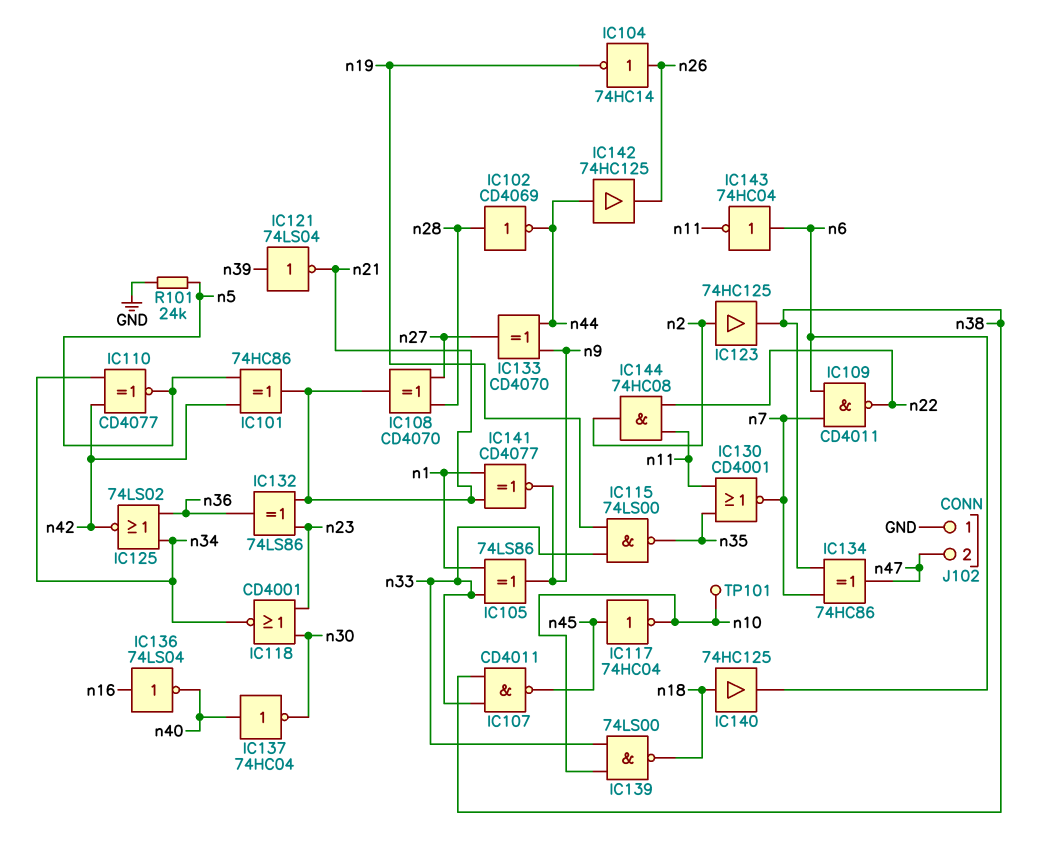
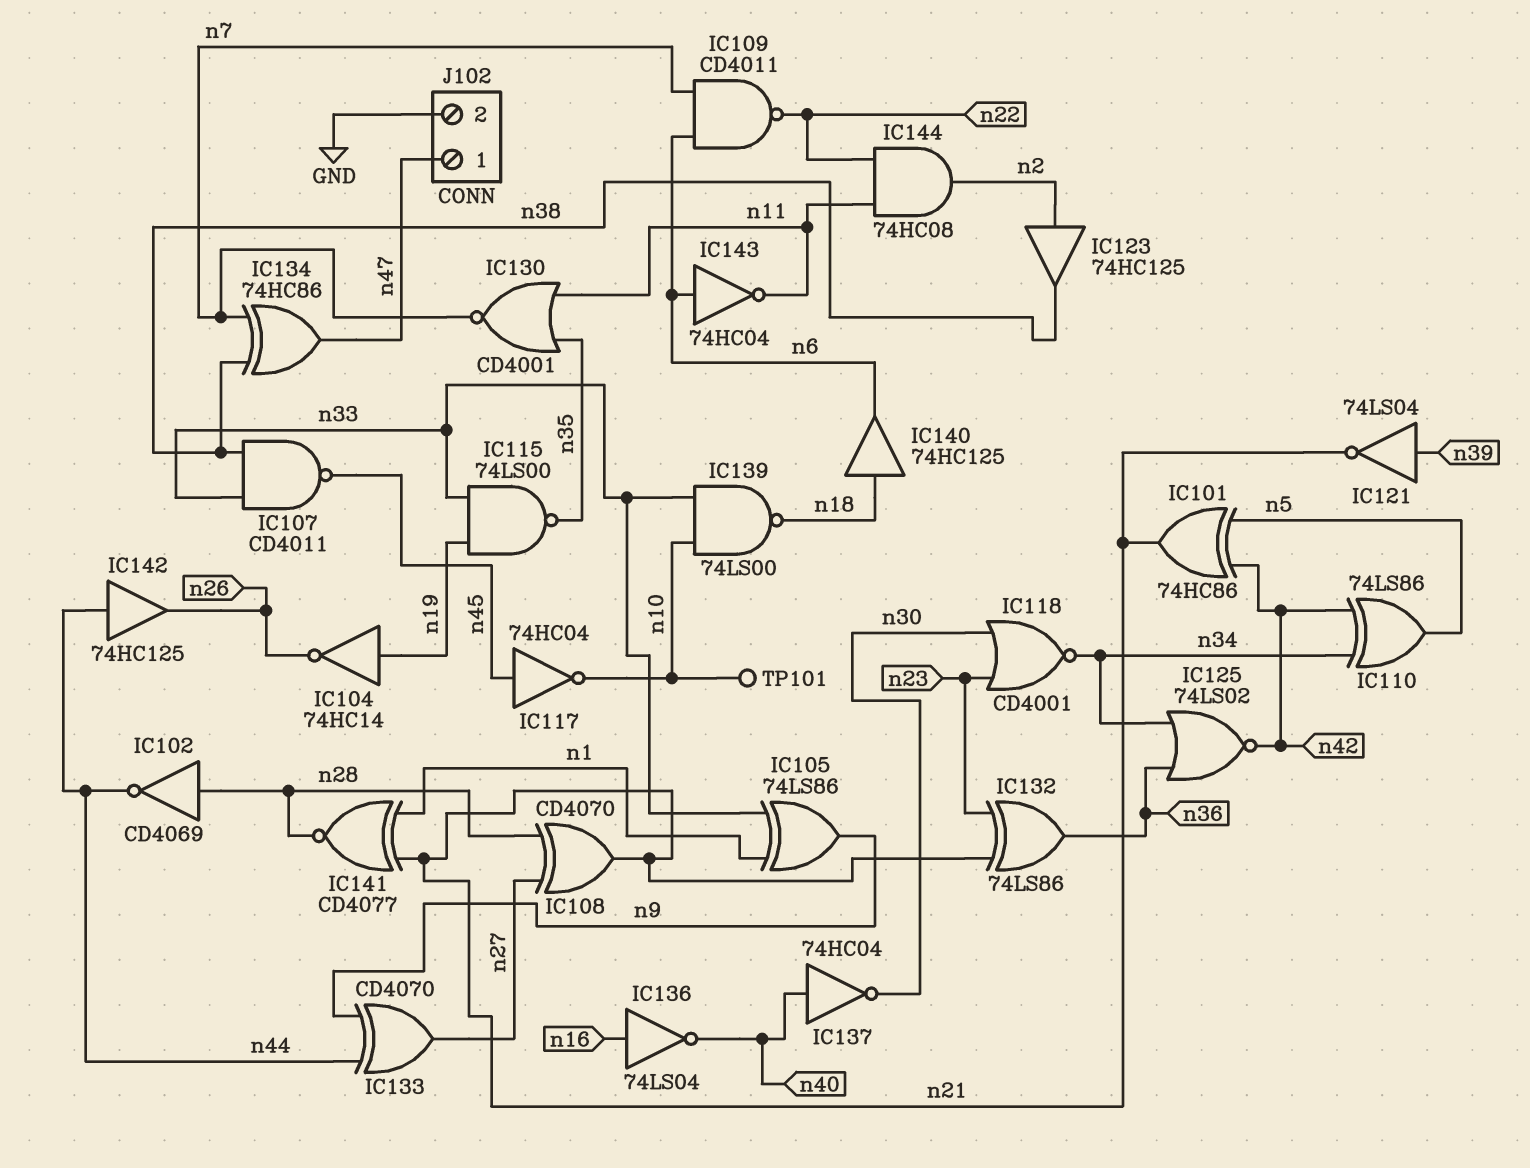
IC104: NOT 74HC14 (in n26, out n19) -> NOT 74HC14 (in n19, out n26)
IC110: XNOR CD4077 (in n34, in n42, out n5) -> XOR 74LS86 (in n34, in n42, out n5)
IC141: XNOR CD4077 (in n1, in n21, out n9) -> XNOR CD4077 (in n1, in n21, out n28)
J102 pin 1: GND -> n47
J102 pin 2: n47 -> GND
R101: 24k (GND, n5) -> none

